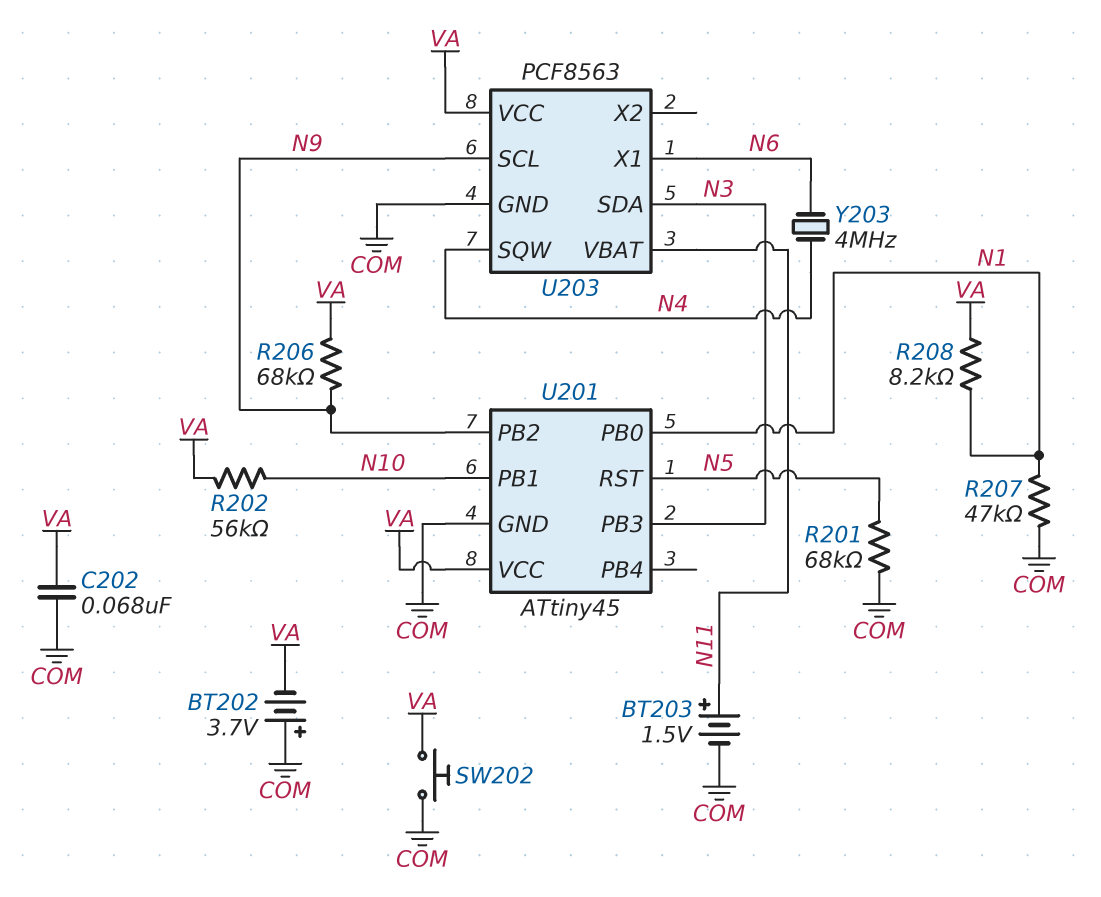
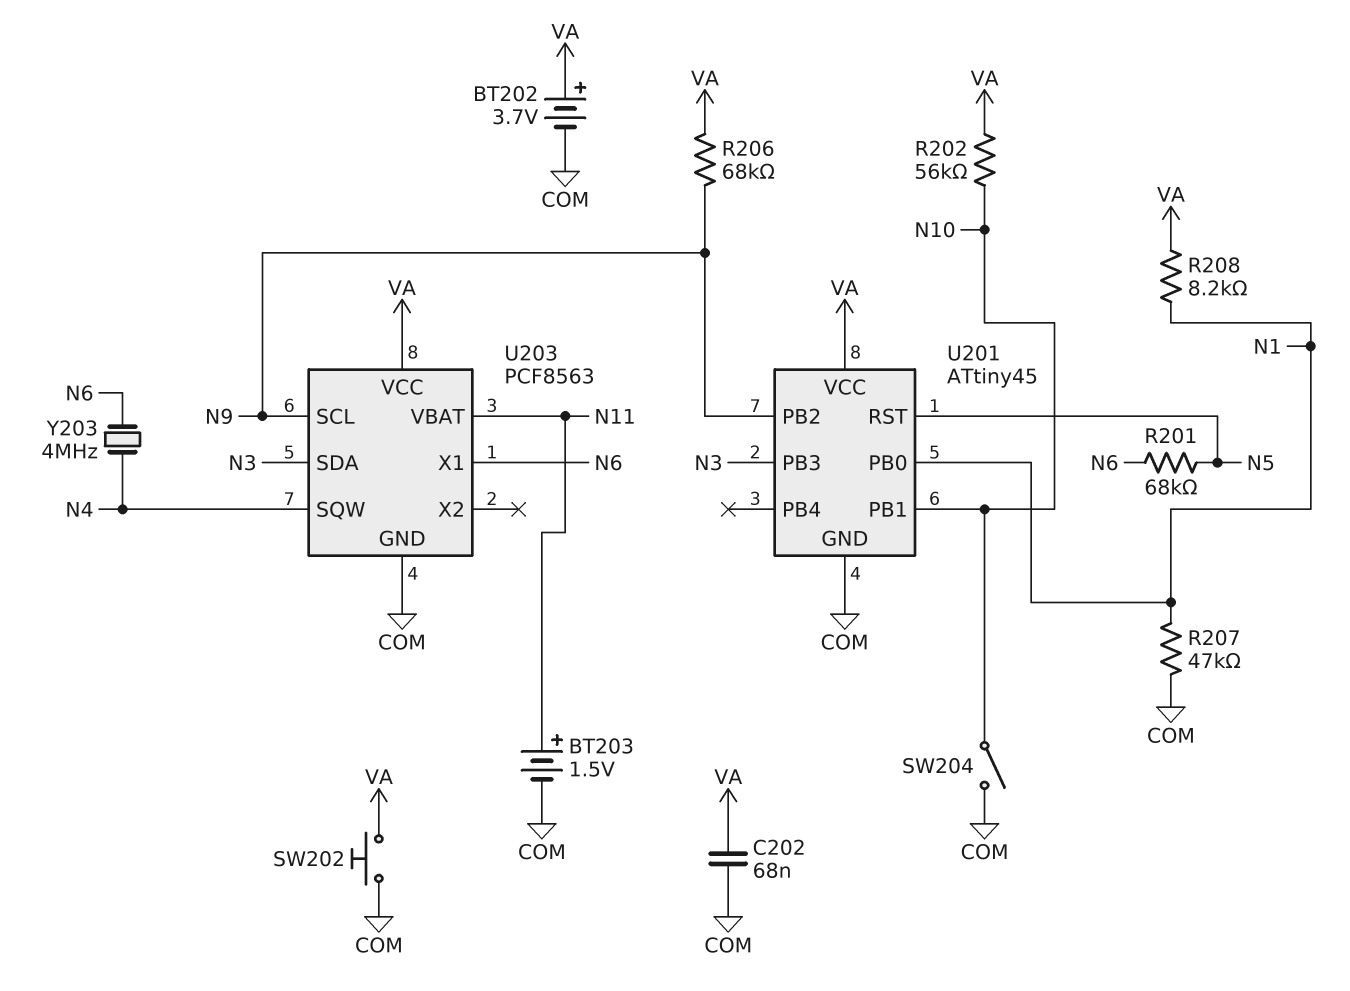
BT202: 3.7V (plus COM, minus VA) -> 3.7V (plus VA, minus COM)
R201: 68k (COM, N5) -> 68k (N5, N6)
SW204: none -> switch (COM, N10)

